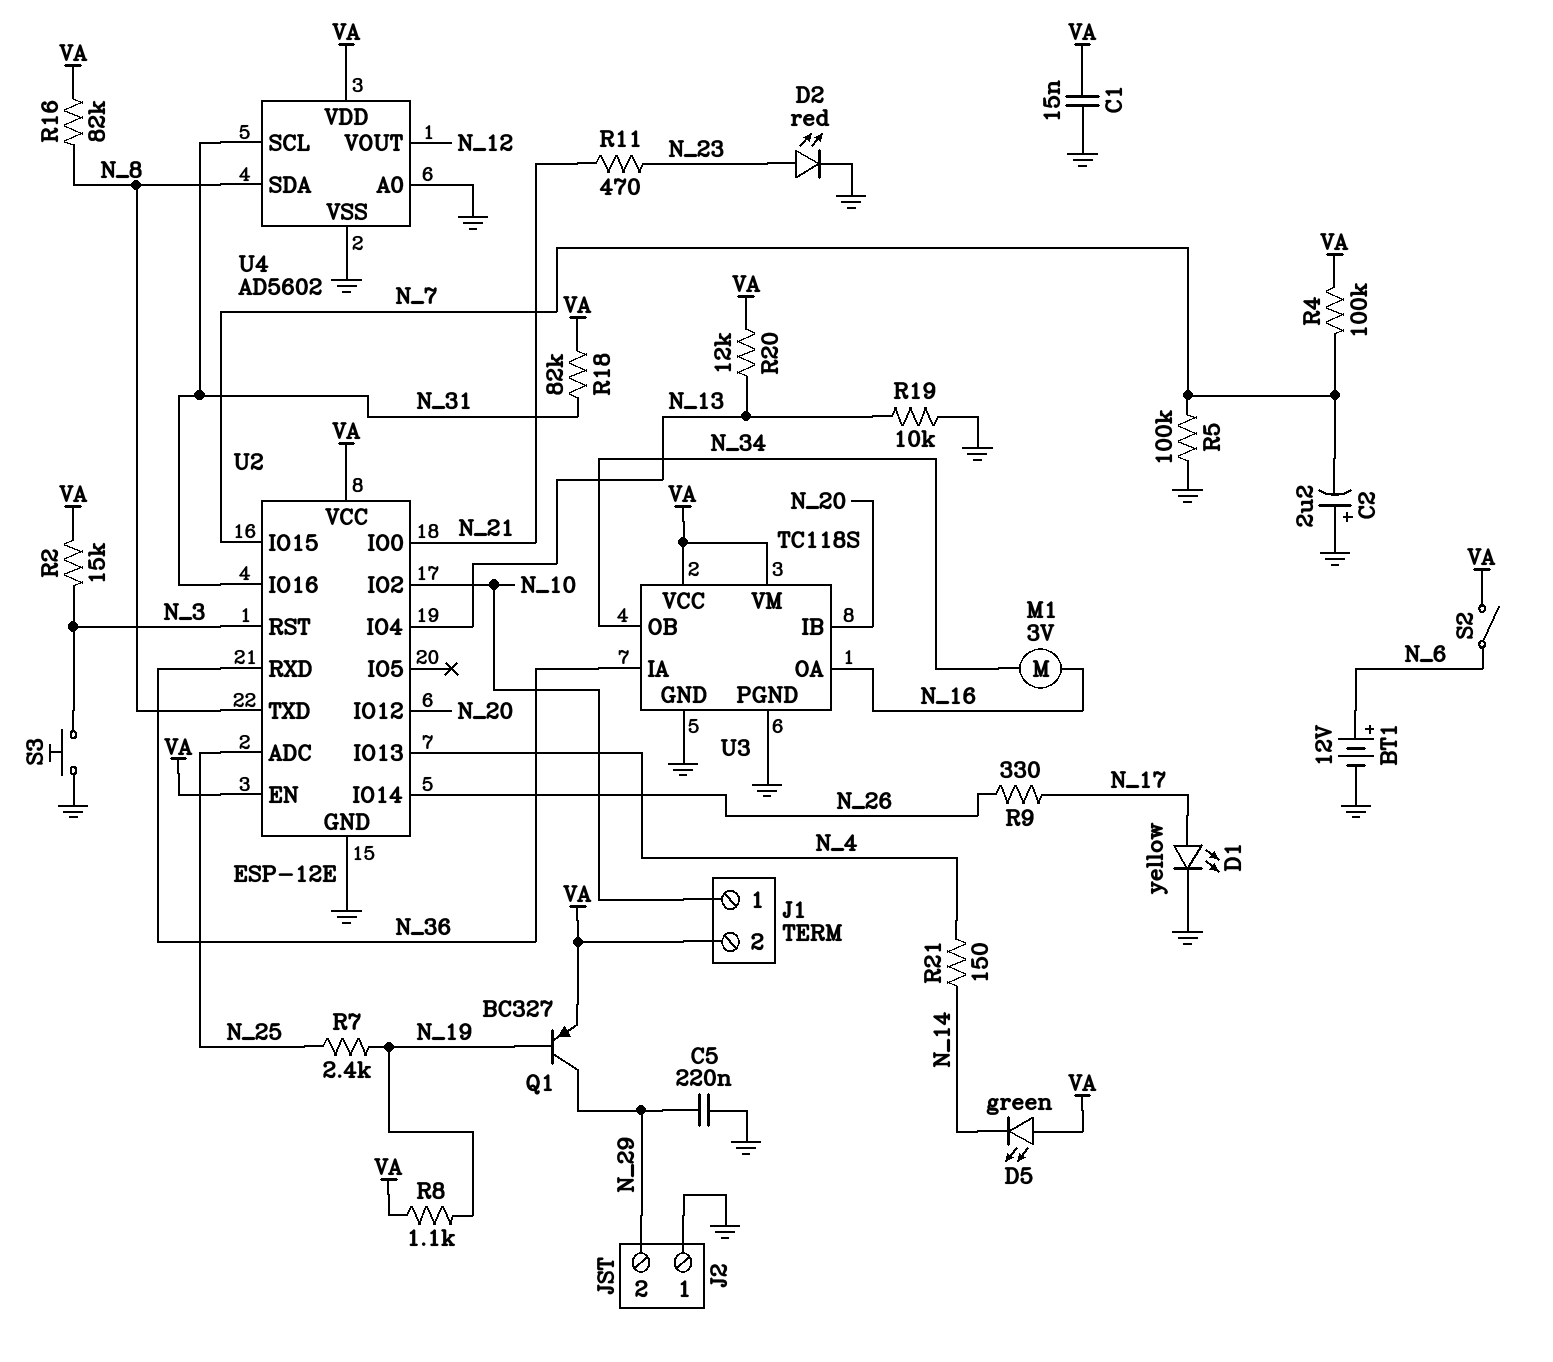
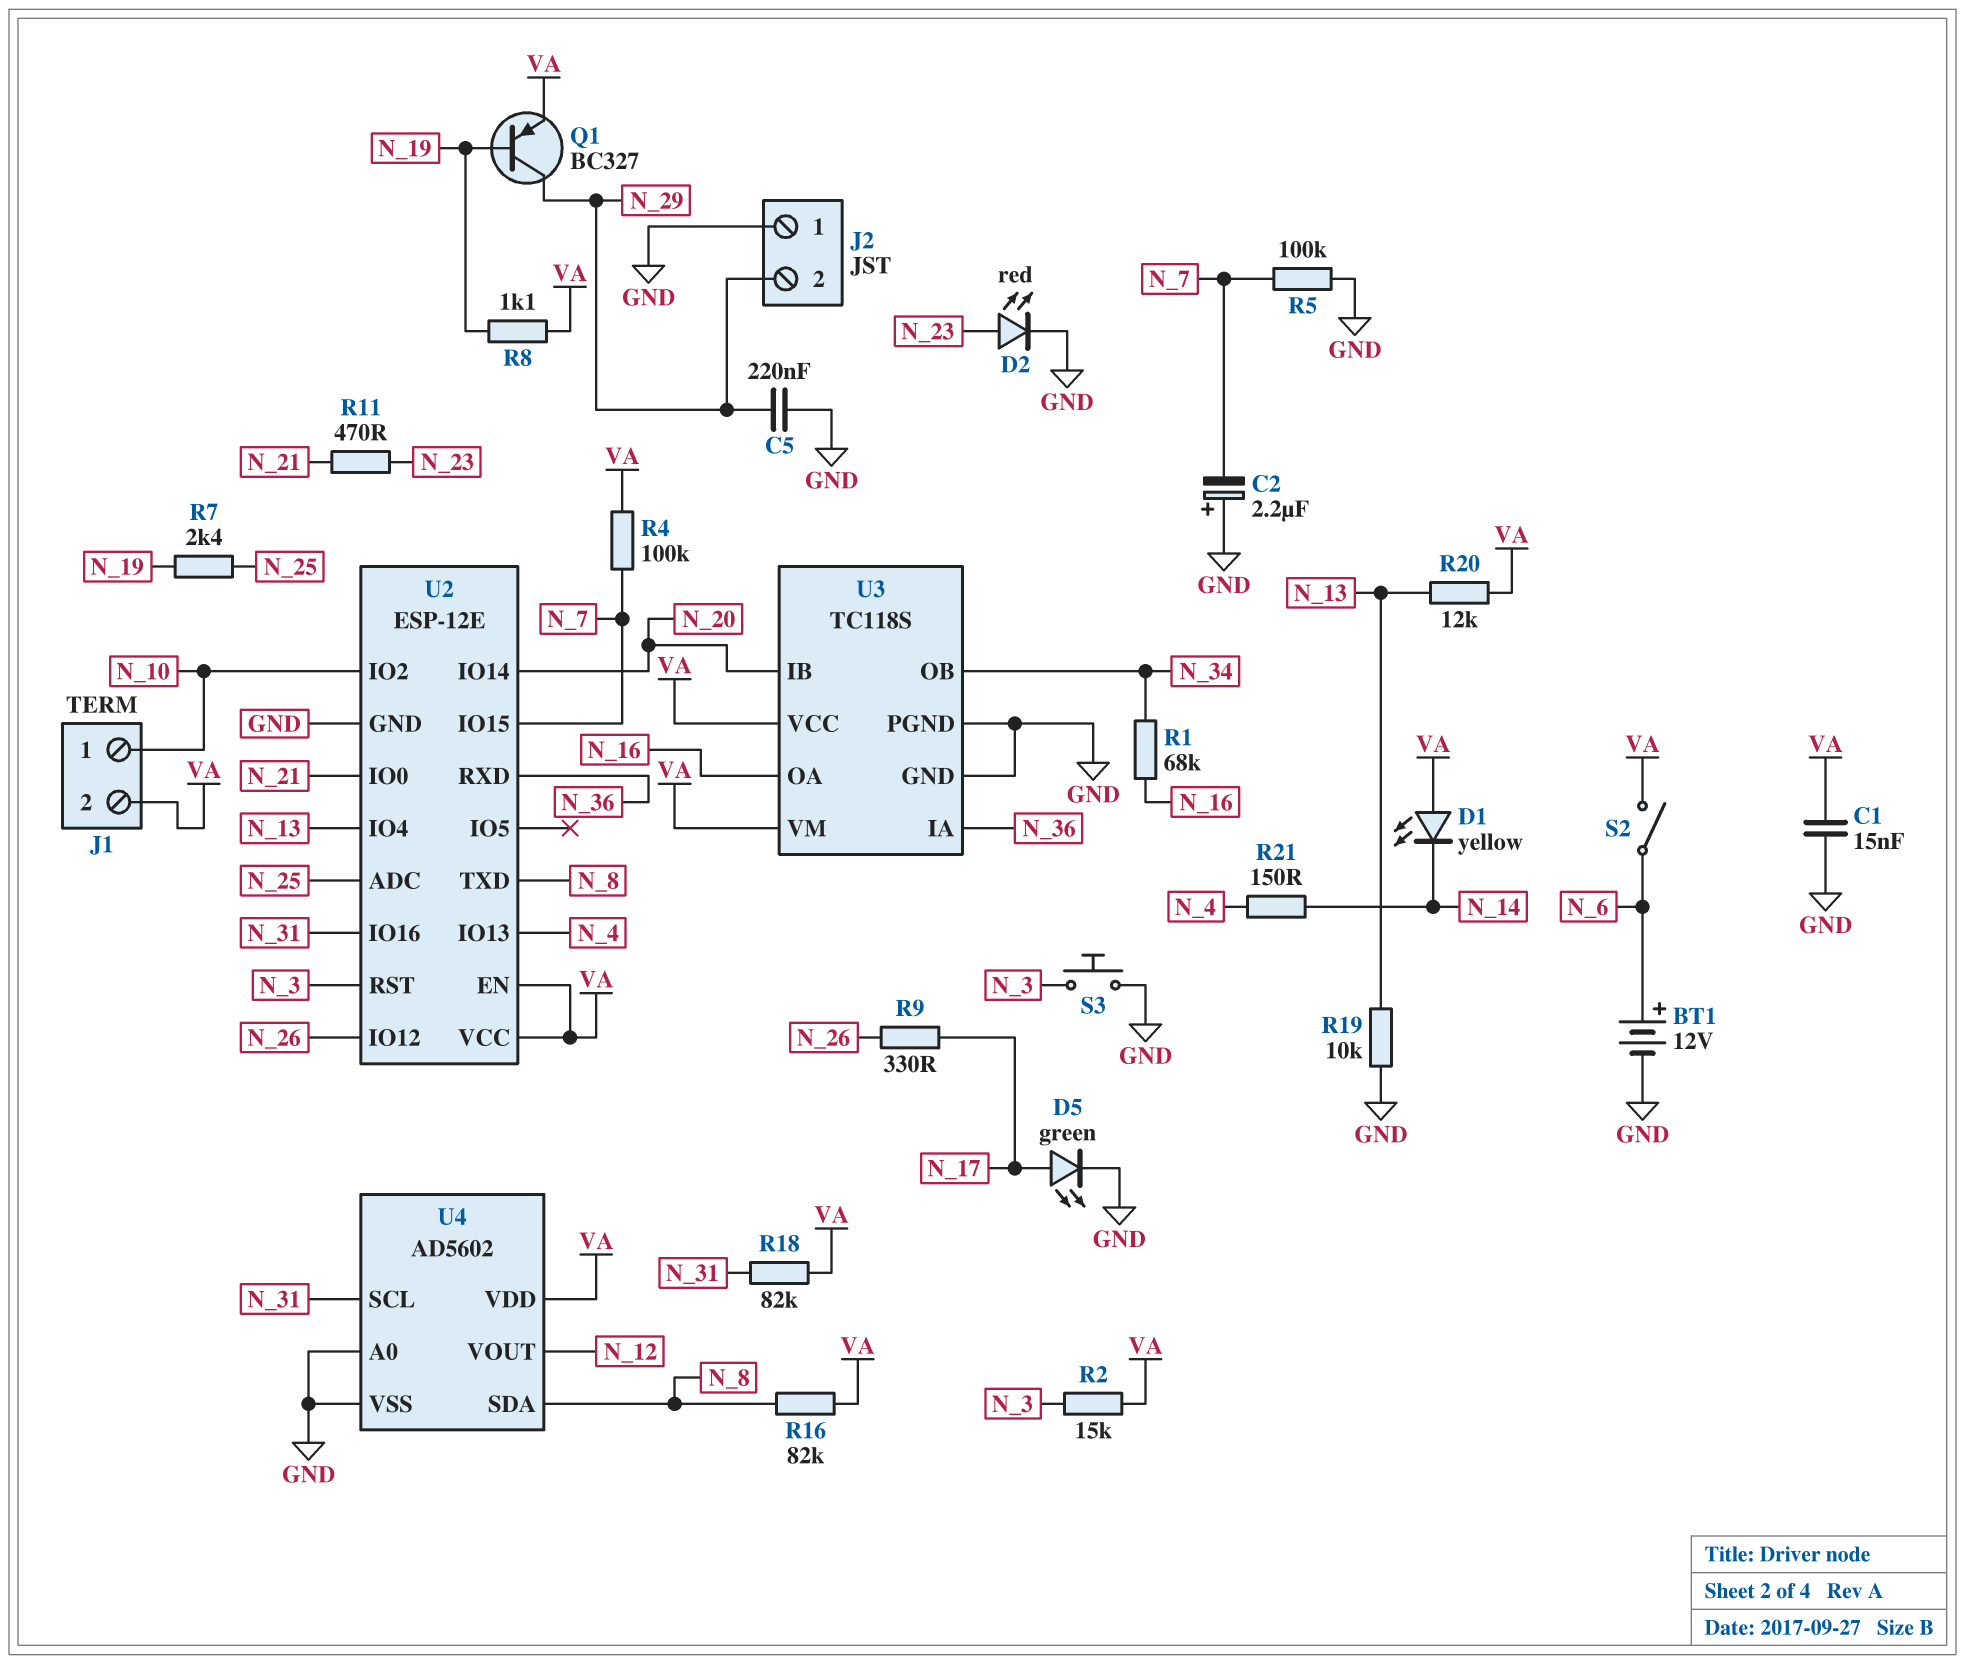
D1: LED yellow (A N_17, K GND) -> LED yellow (A VA, K N_14)
D5: LED green (A VA, K N_14) -> LED green (A N_17, K GND)
M1: motor 3V (N_16, N_34) -> none
R1: none -> 68k (N_16, N_34)
U2 pin IO12: N_20 -> N_26
U2 pin IO14: N_26 -> N_20

